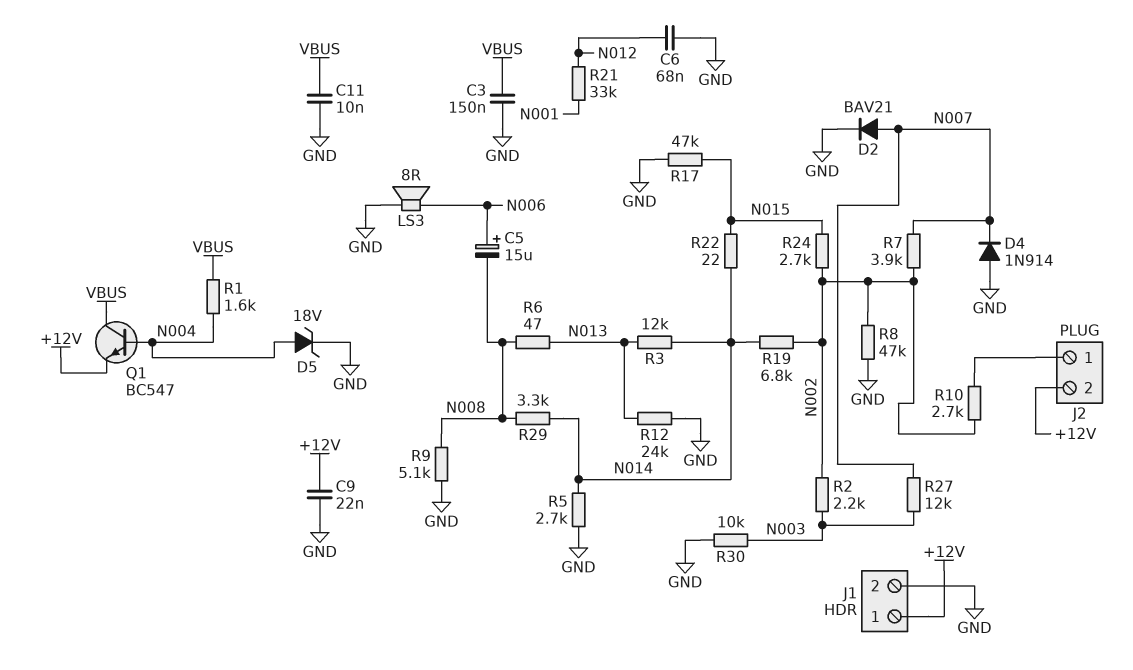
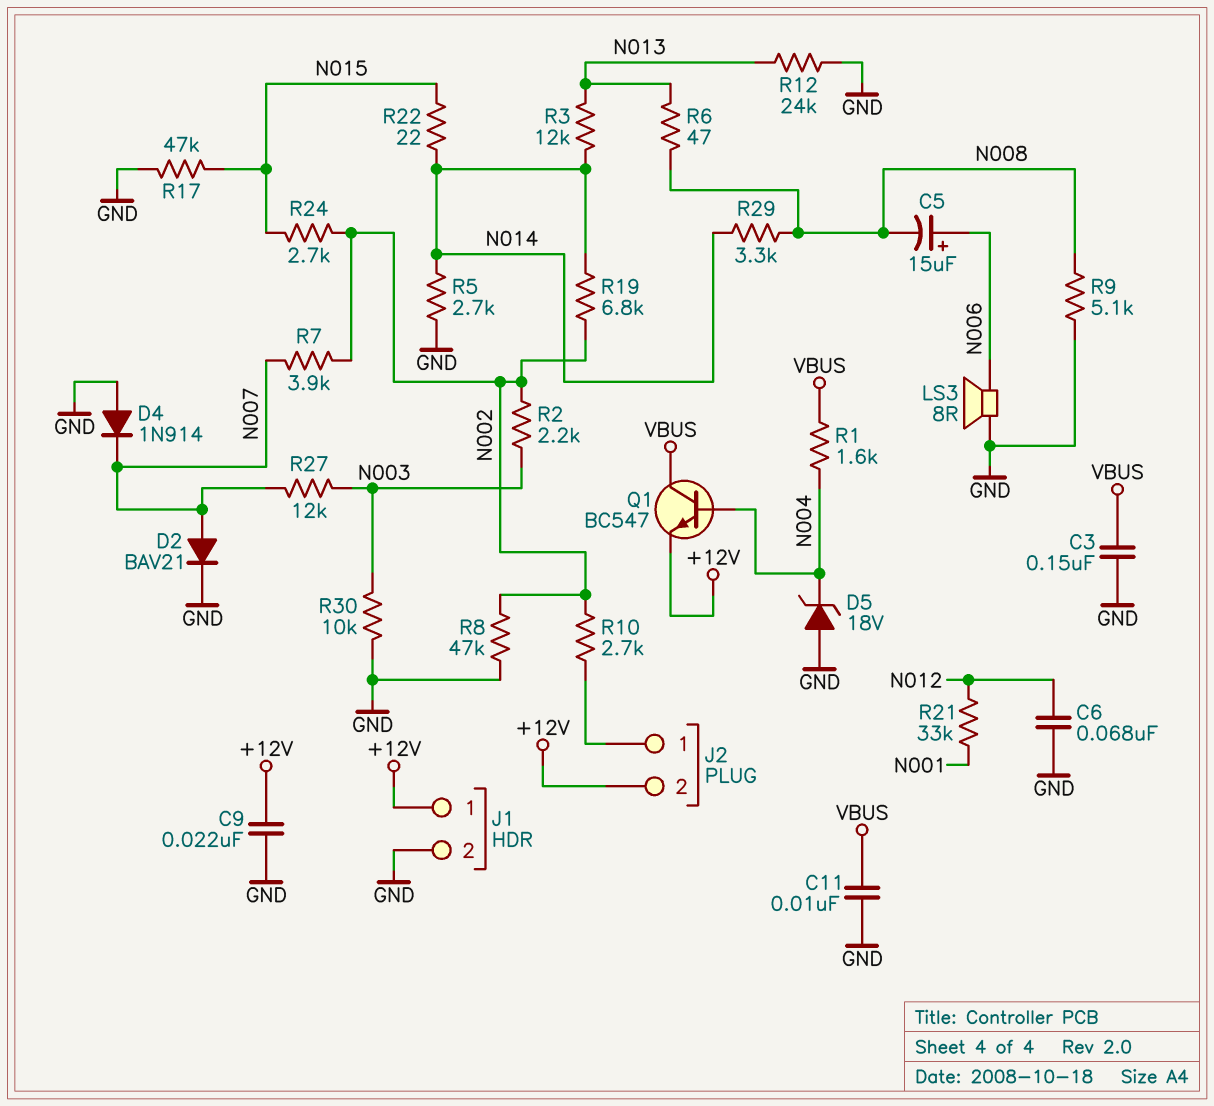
D5: zener 18V (A N004, K GND) -> zener 18V (A GND, K N004)

